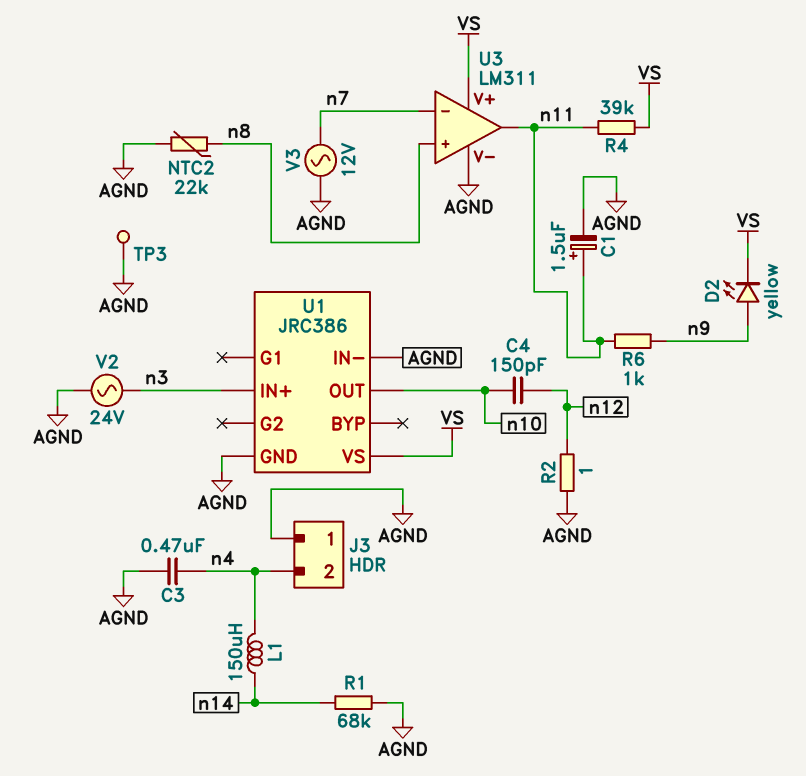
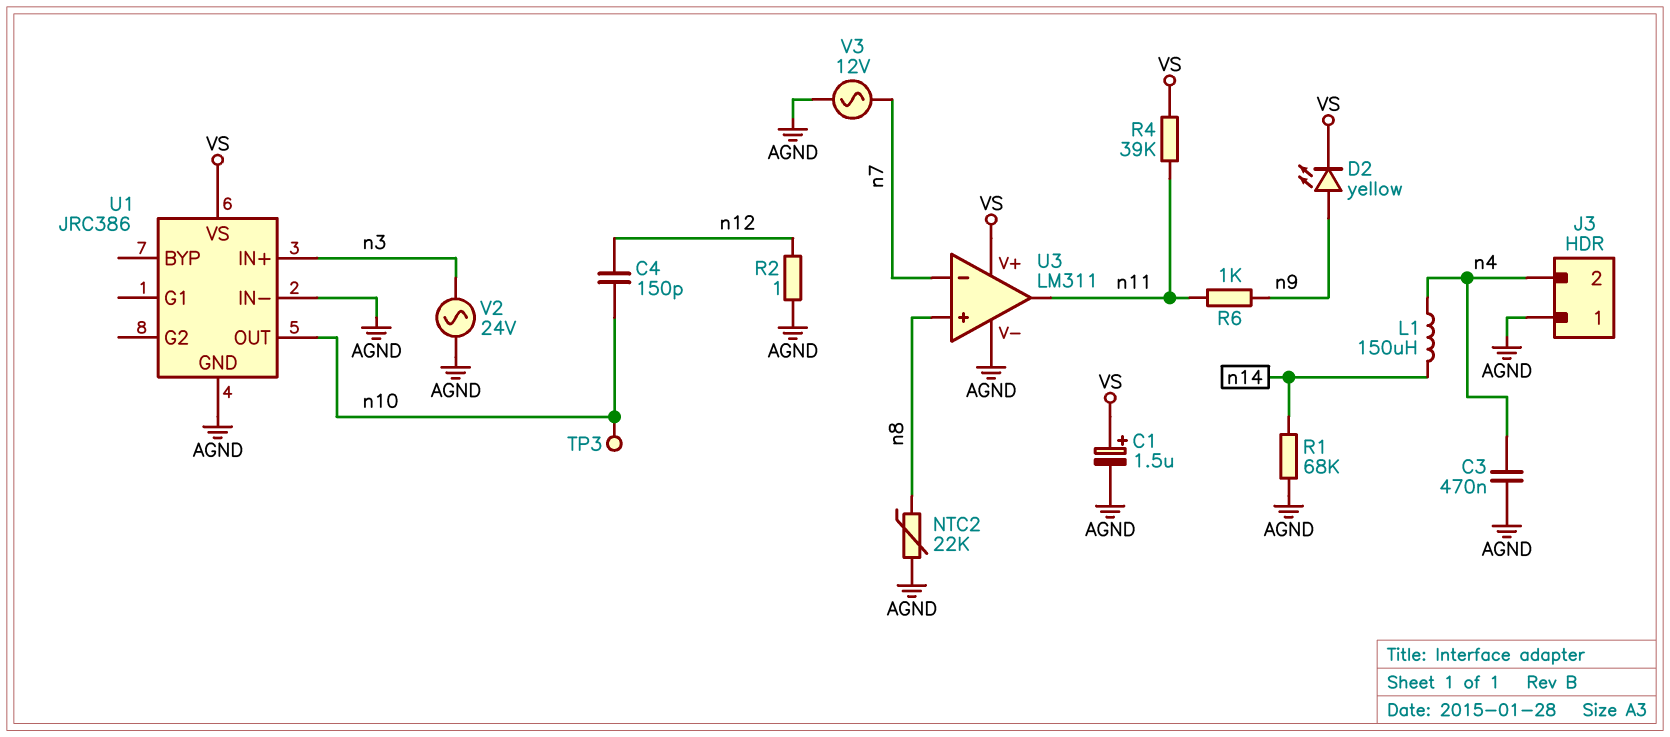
C1: 1.5uF (plus n11, minus AGND) -> 1.5uF (plus VS, minus AGND)
TP3: test point (AGND) -> test point (n10)

